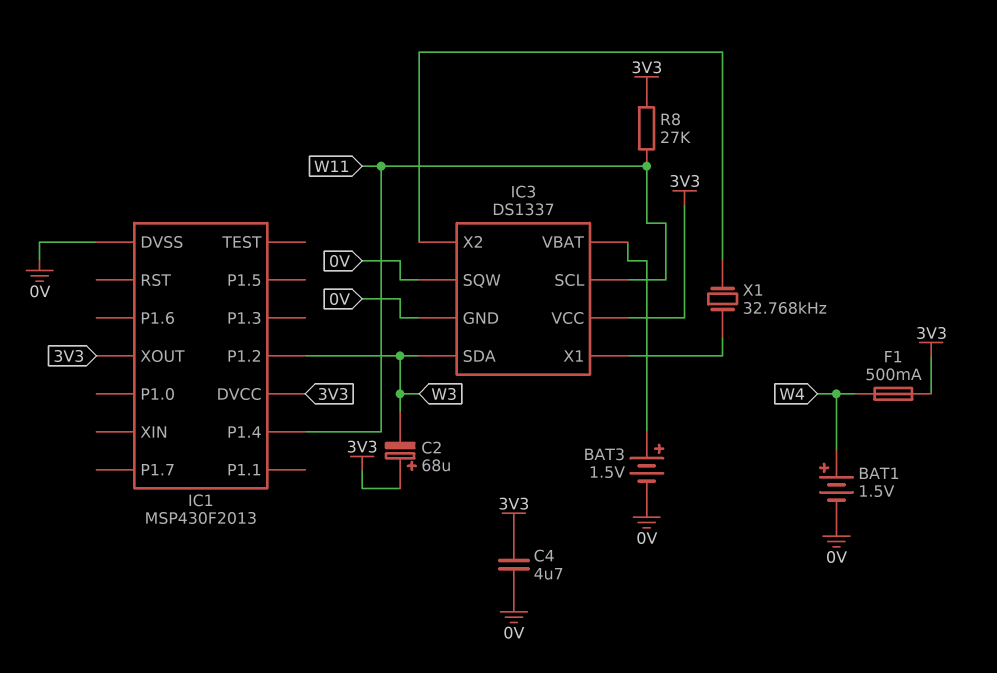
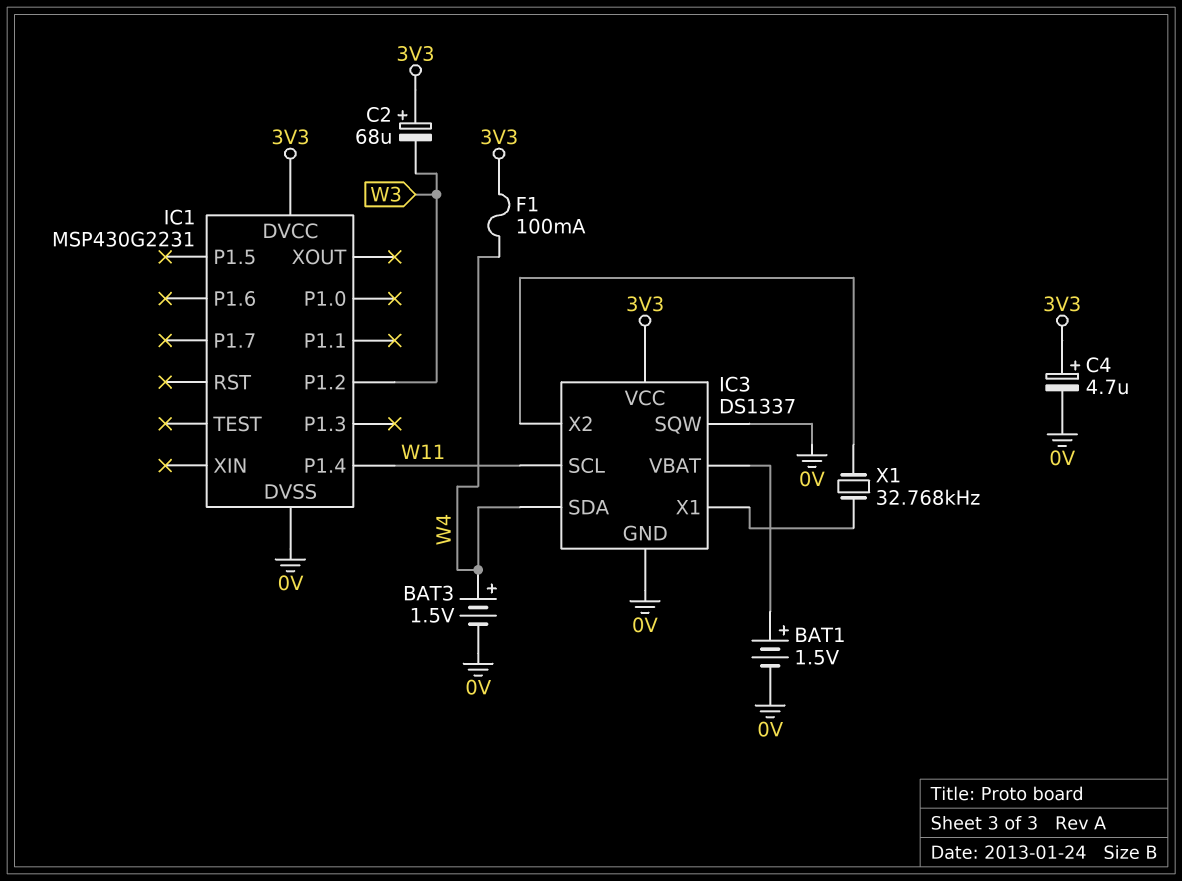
BAT1: 1.5V (plus W4, minus 0V) -> 1.5V (plus IC3/VBAT, minus 0V)
BAT3: 1.5V (plus IC3/VBAT, minus 0V) -> 1.5V (plus W4, minus 0V)
C4: 4.7uF (0V, 3V3) -> 4.7uF (plus 3V3, minus 0V)
F1: 500mA (3V3, W4) -> 100mA (3V3, W4)
IC1: MSP430F2013 -> MSP430G2231
IC1 pin XOUT: 3V3 -> none
IC3 pin SDA: W3 -> W4
R8: 27k (3V3, W11) -> none

